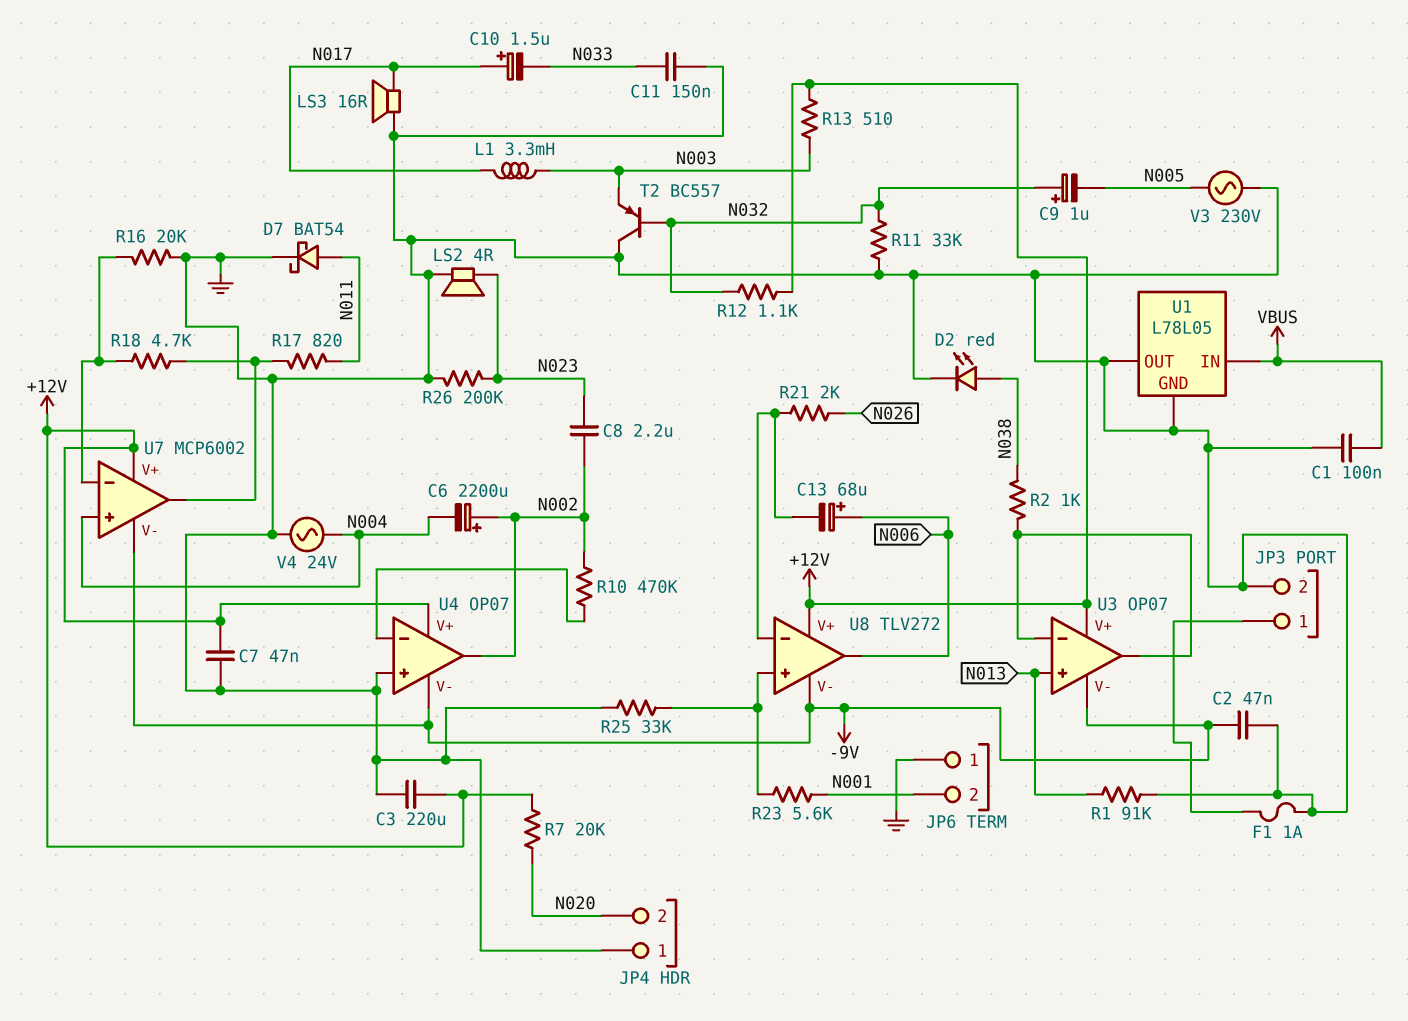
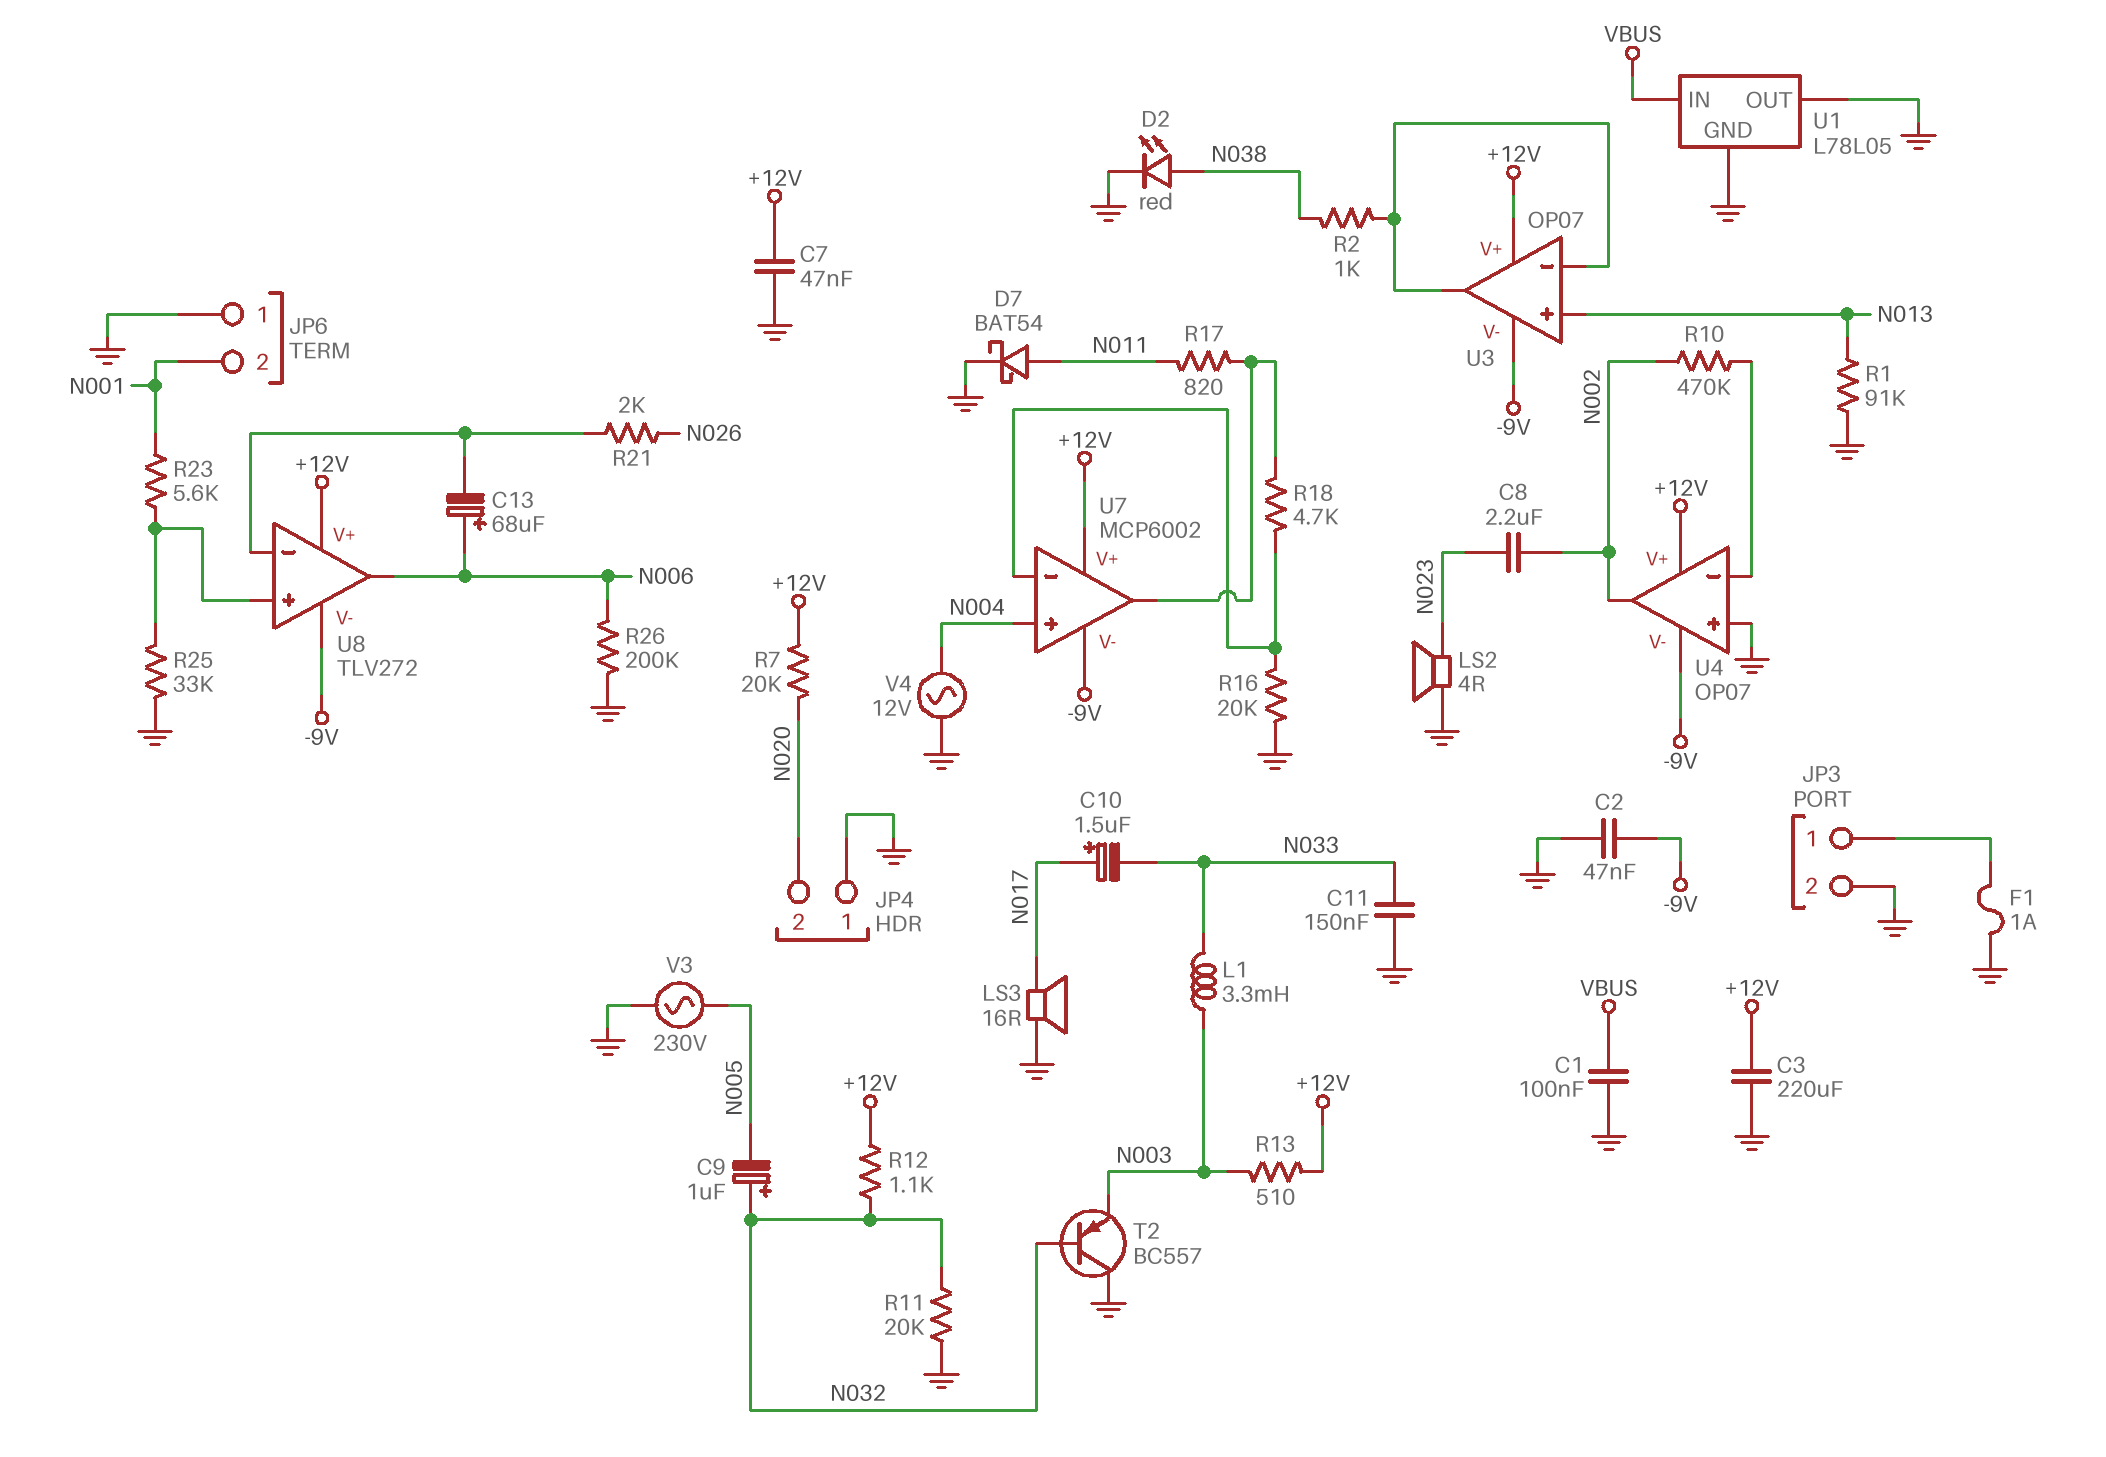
C6: 2200uF (plus N002, minus N004) -> none
L1: 3.3mH (N003, N017) -> 3.3mH (N003, N033)
R11: 33k (GND, N032) -> 20k (GND, N032)
R26: 200k (GND, N023) -> 200k (GND, N006)
V4: AC 24V (GND, N004) -> AC 12V (GND, N004)

